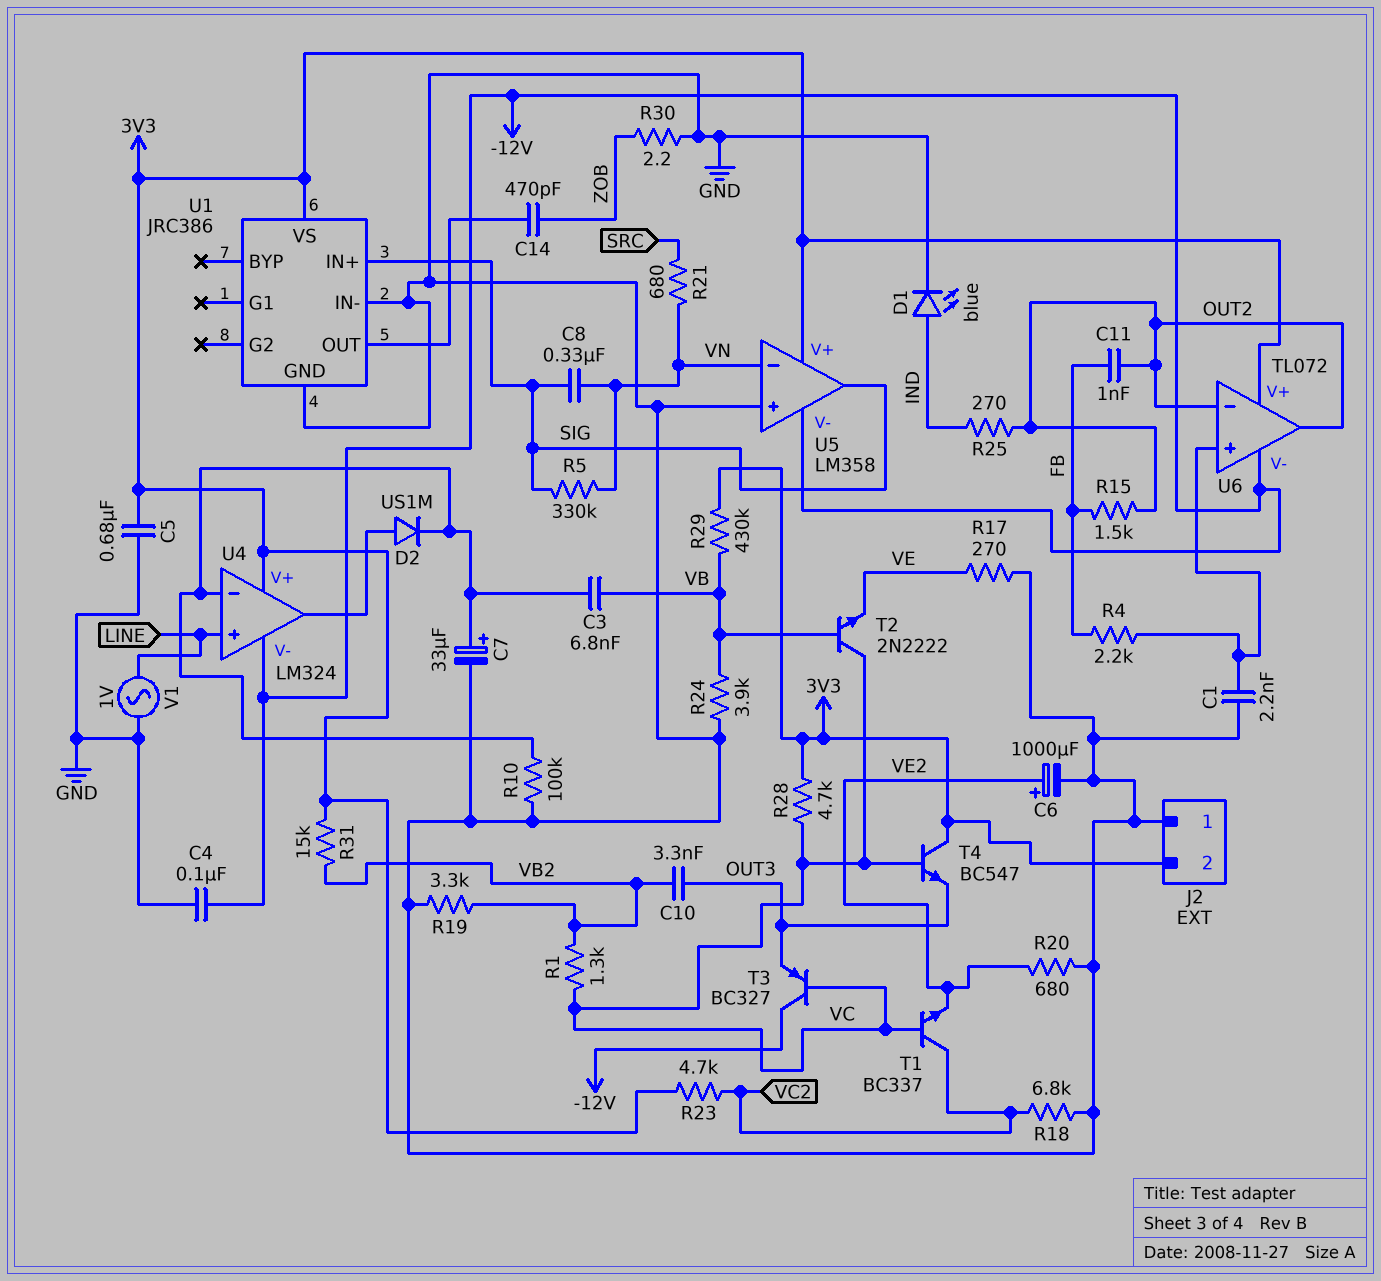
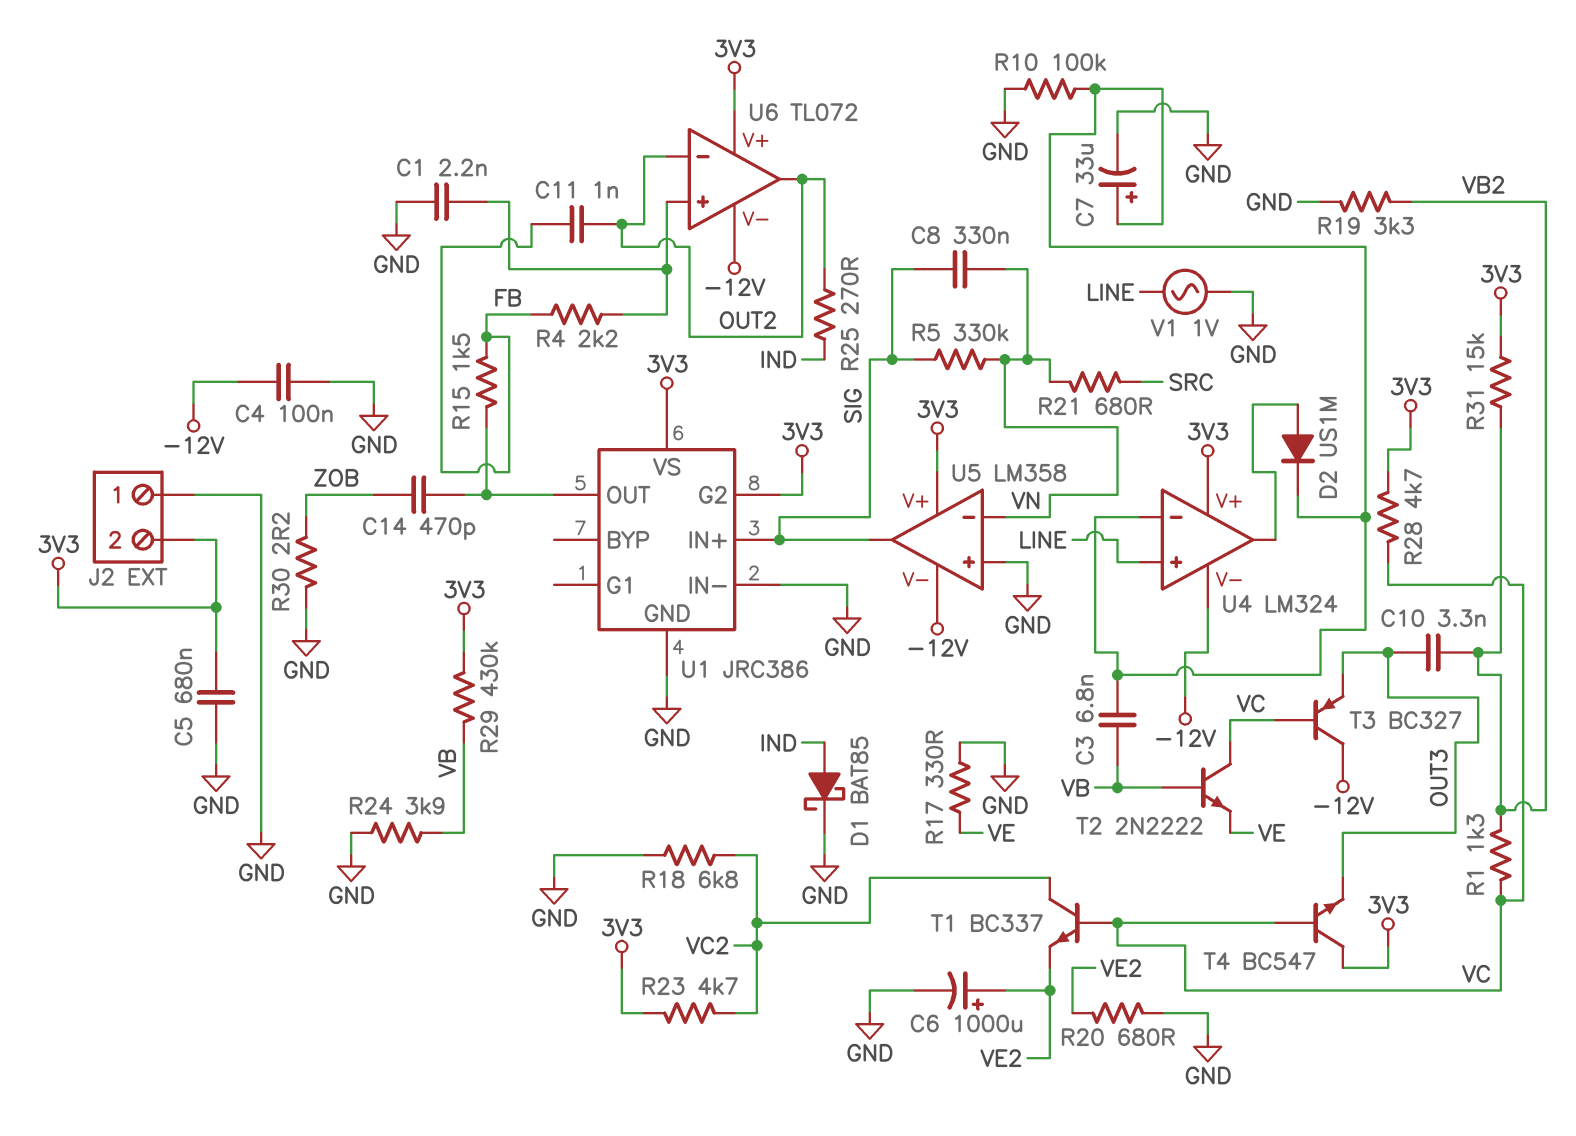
D1: LED blue (A IND, K GND) -> schottky BAT85 (A IND, K GND)
R15: 1.5k (FB, OUT2) -> 1.5k (FB, U1/OUT)
R17: 270 (GND, VE) -> 330 (GND, VE)
U1 pin G2: none -> 3V3

